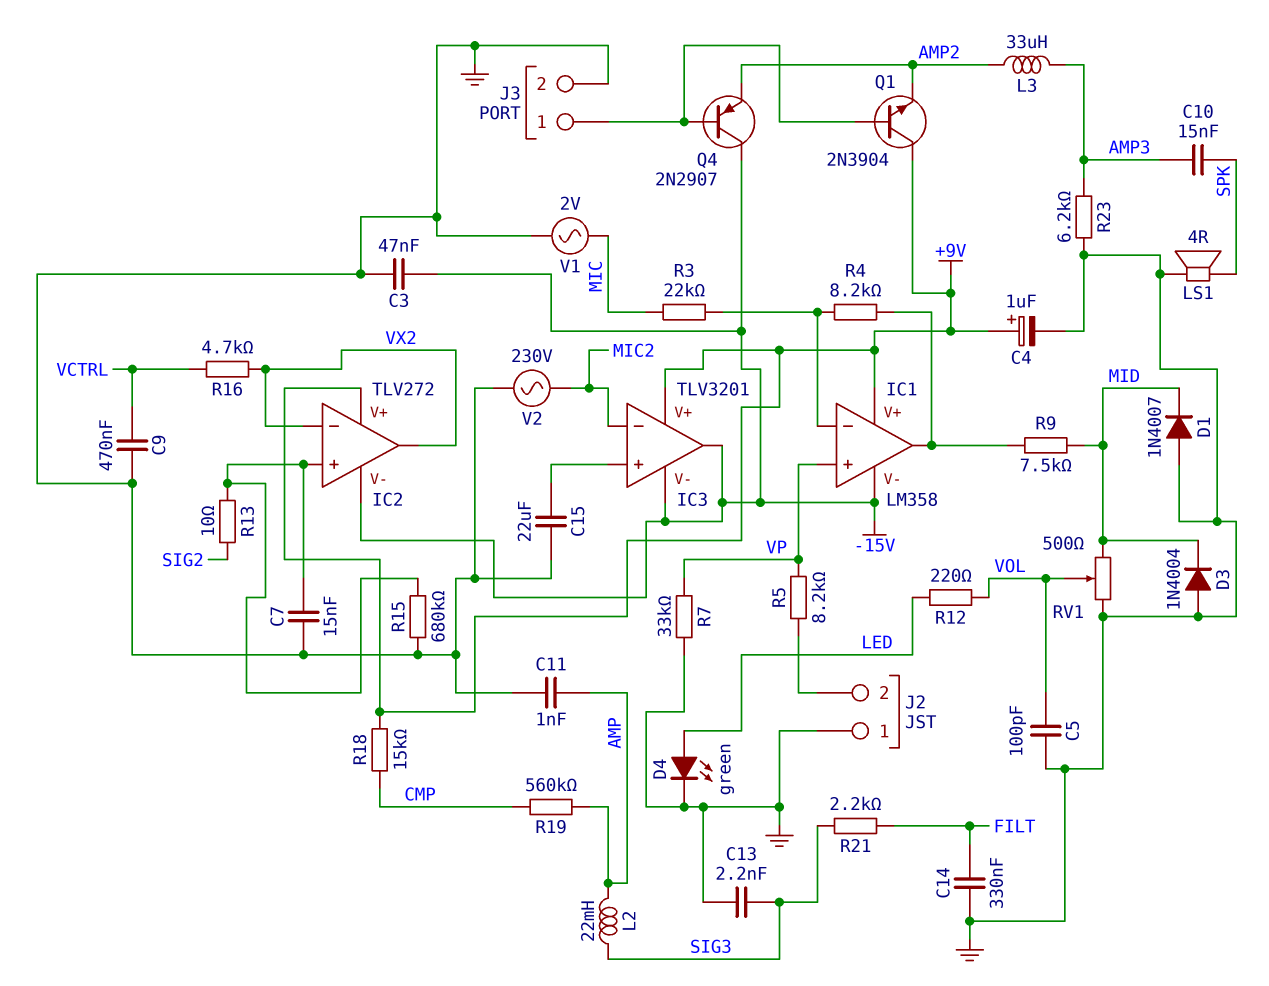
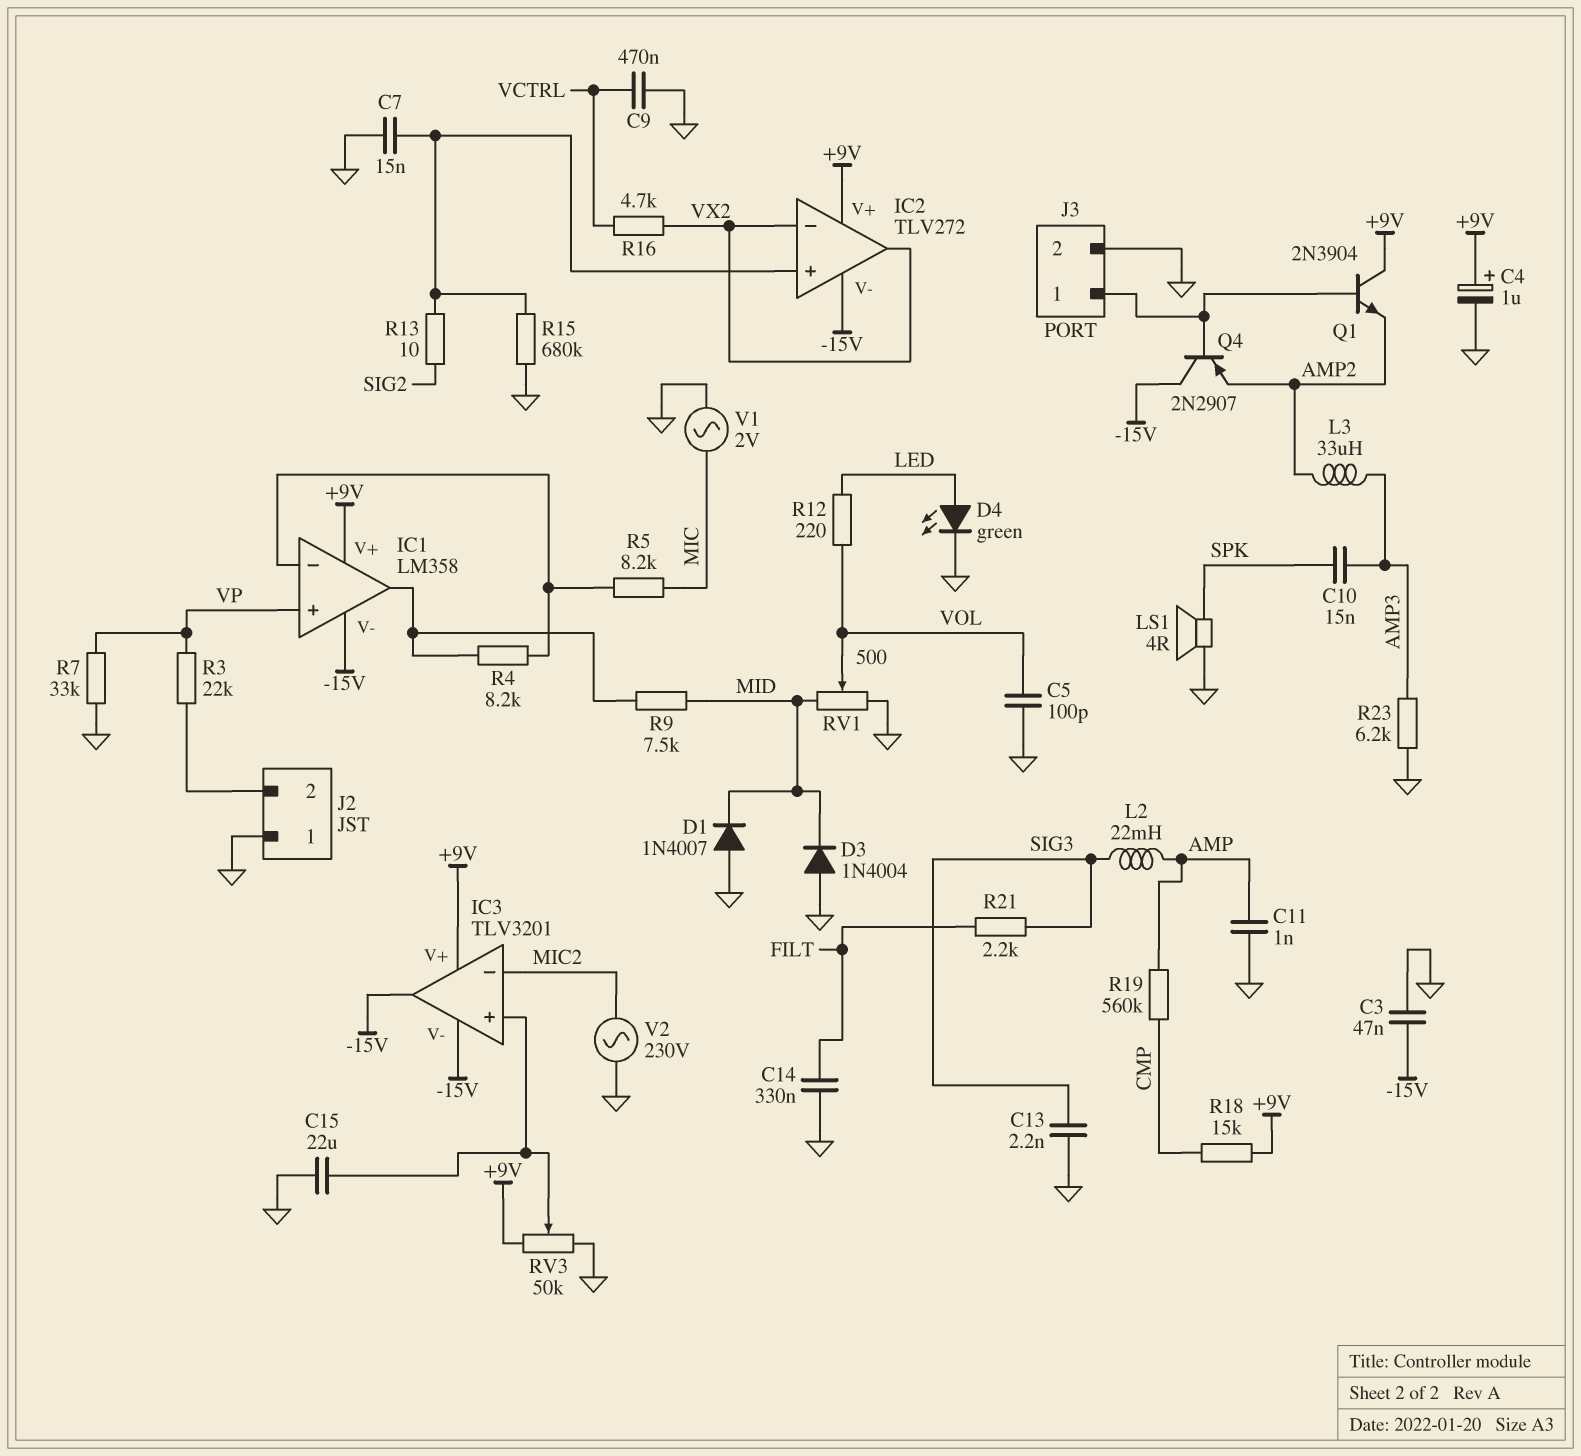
R3: 22k (IC1/in-, MIC) -> 22k (J2/2, VP)
R5: 8.2k (J2/2, VP) -> 8.2k (IC1/in-, MIC)
RV3: none -> 50k (+9V, GND, wiper IC3/in+)

